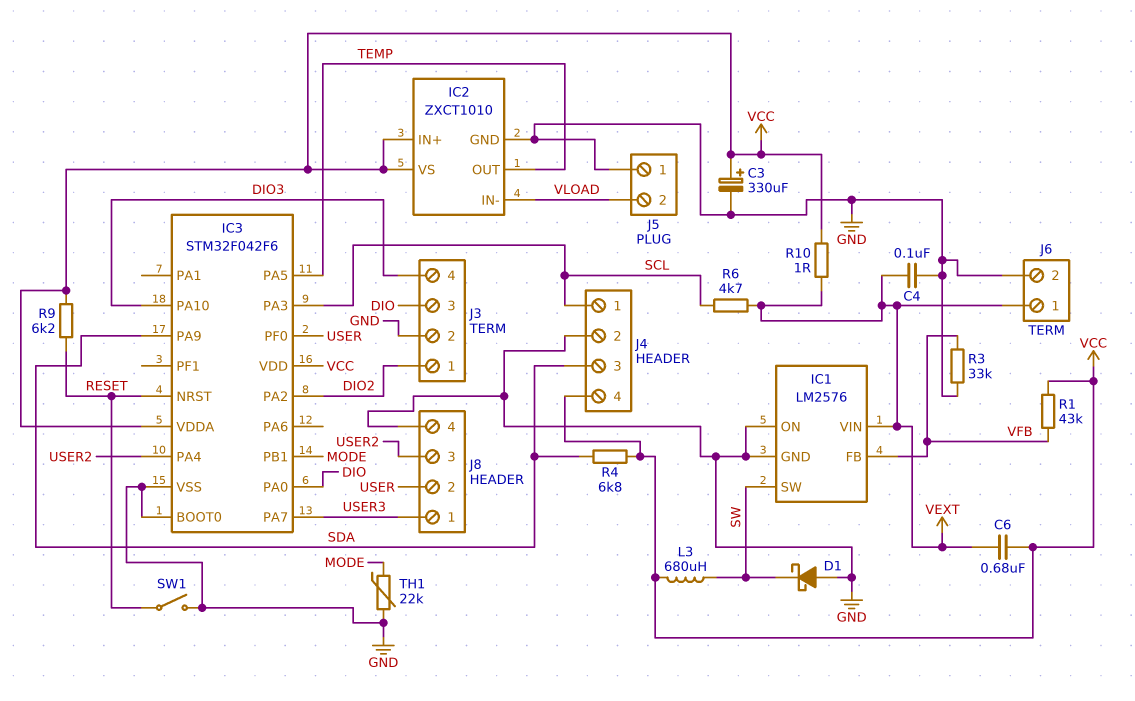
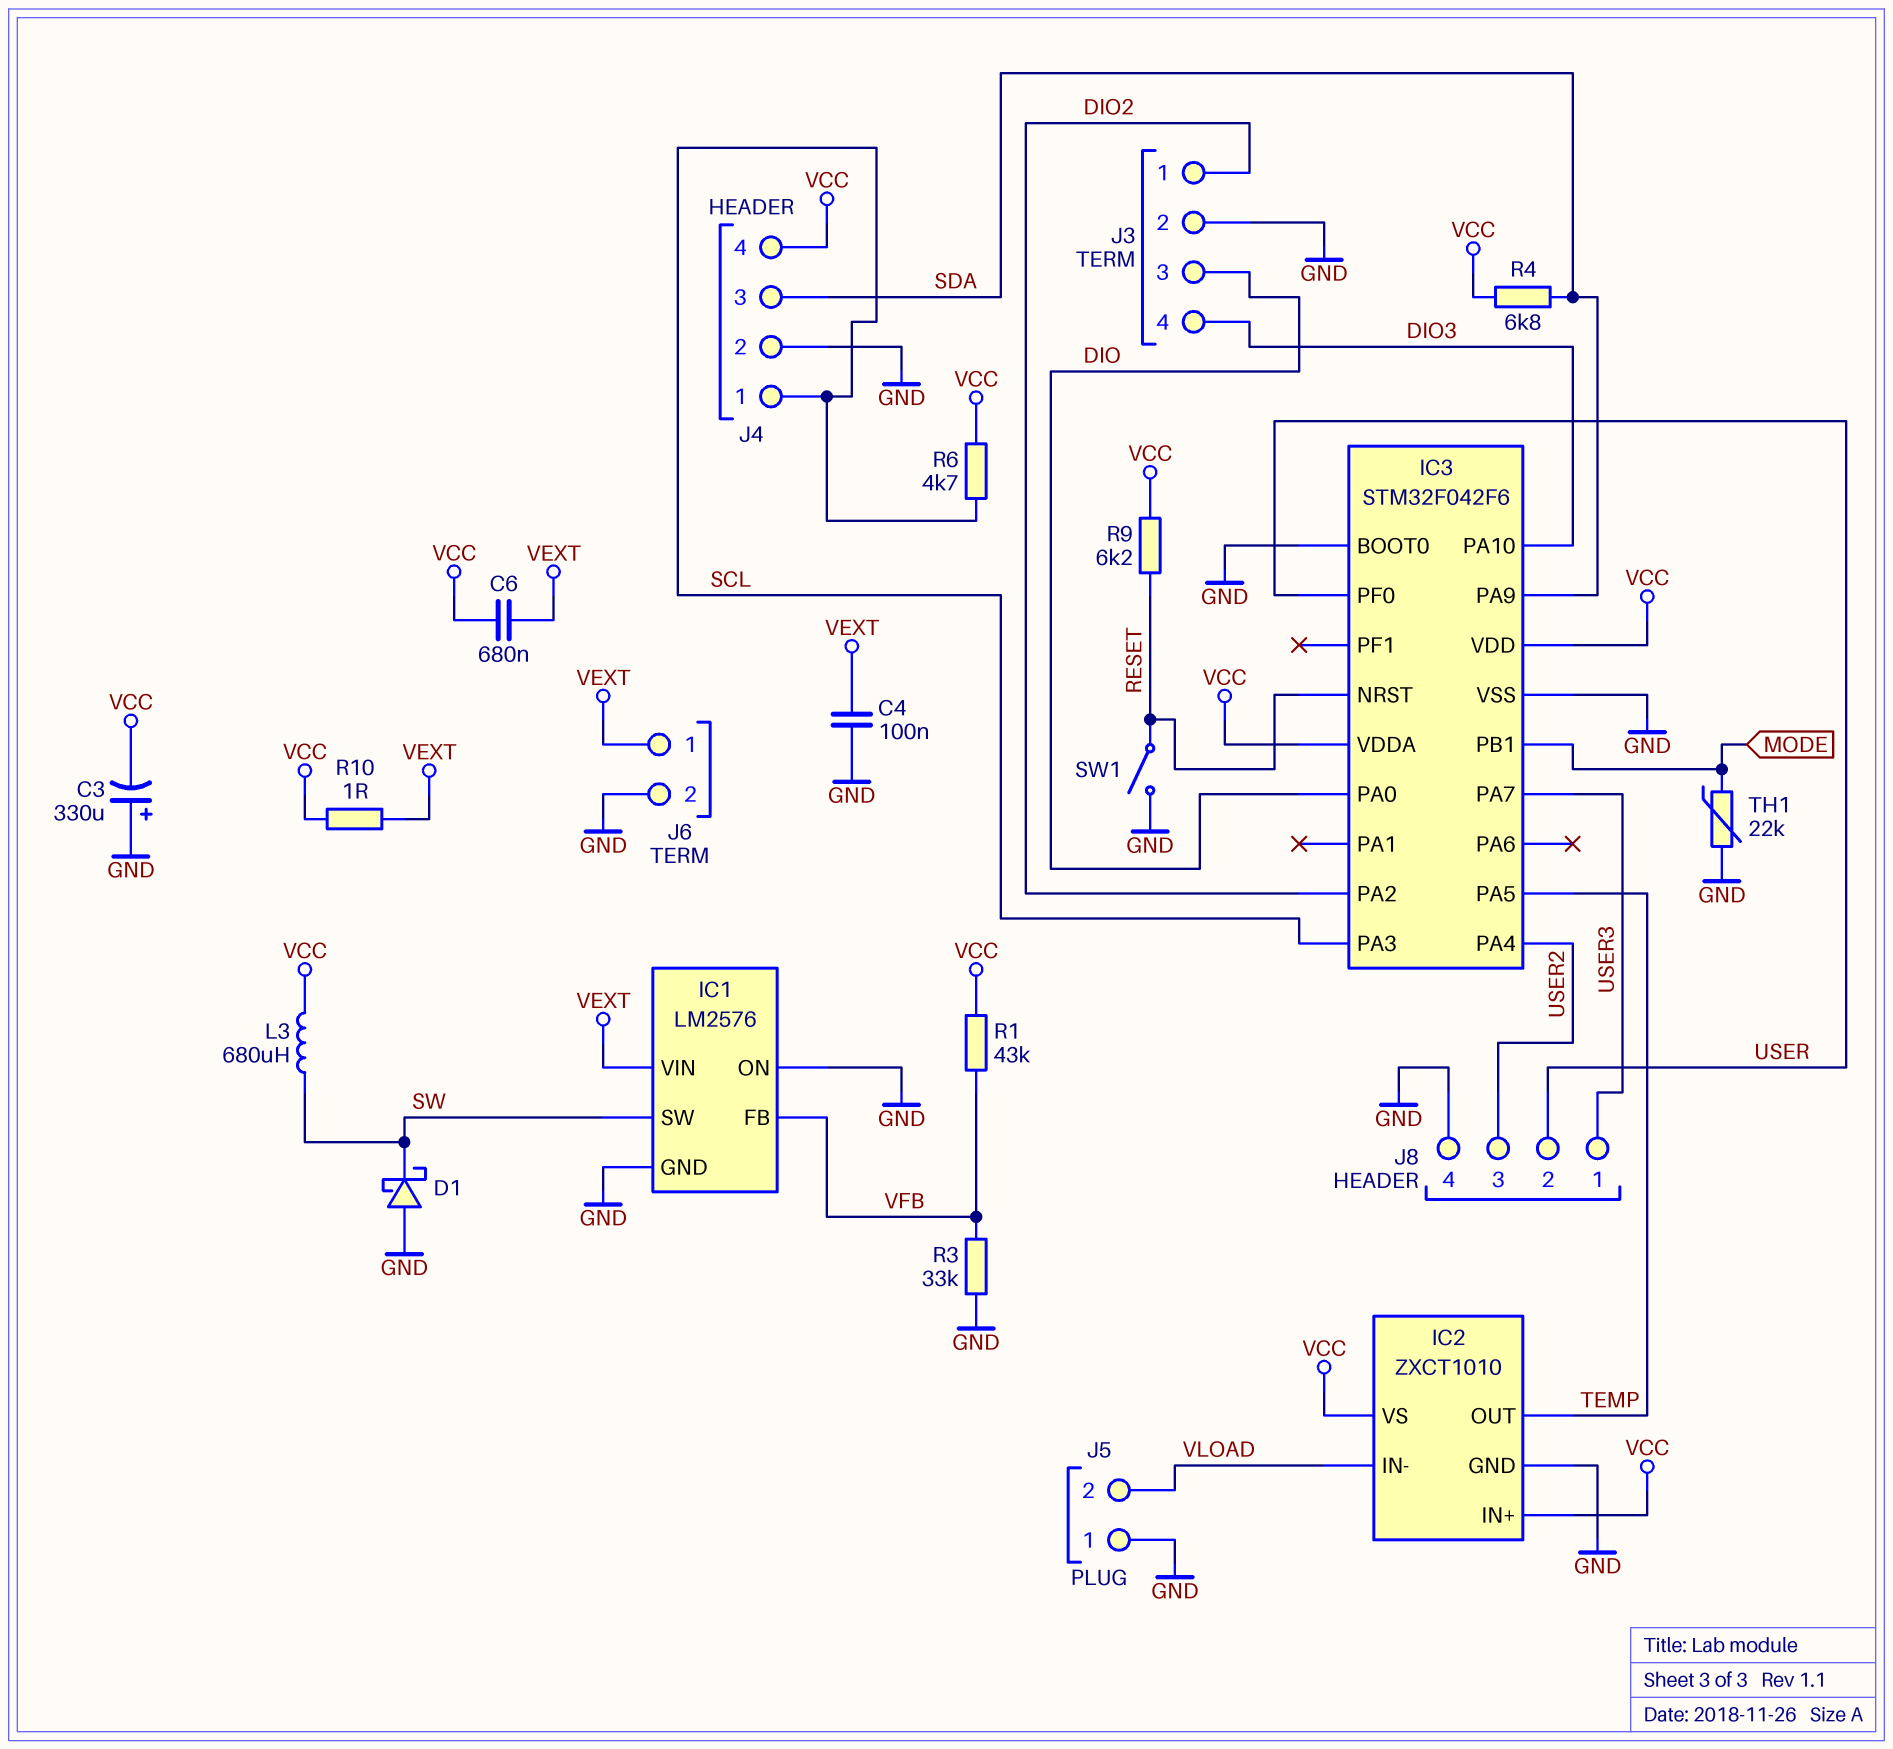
C3: 330uF (plus VCC, minus GND) -> 330uF (plus GND, minus VCC)
R6: 4.7k (SCL, VEXT) -> 4.7k (SCL, VCC)

